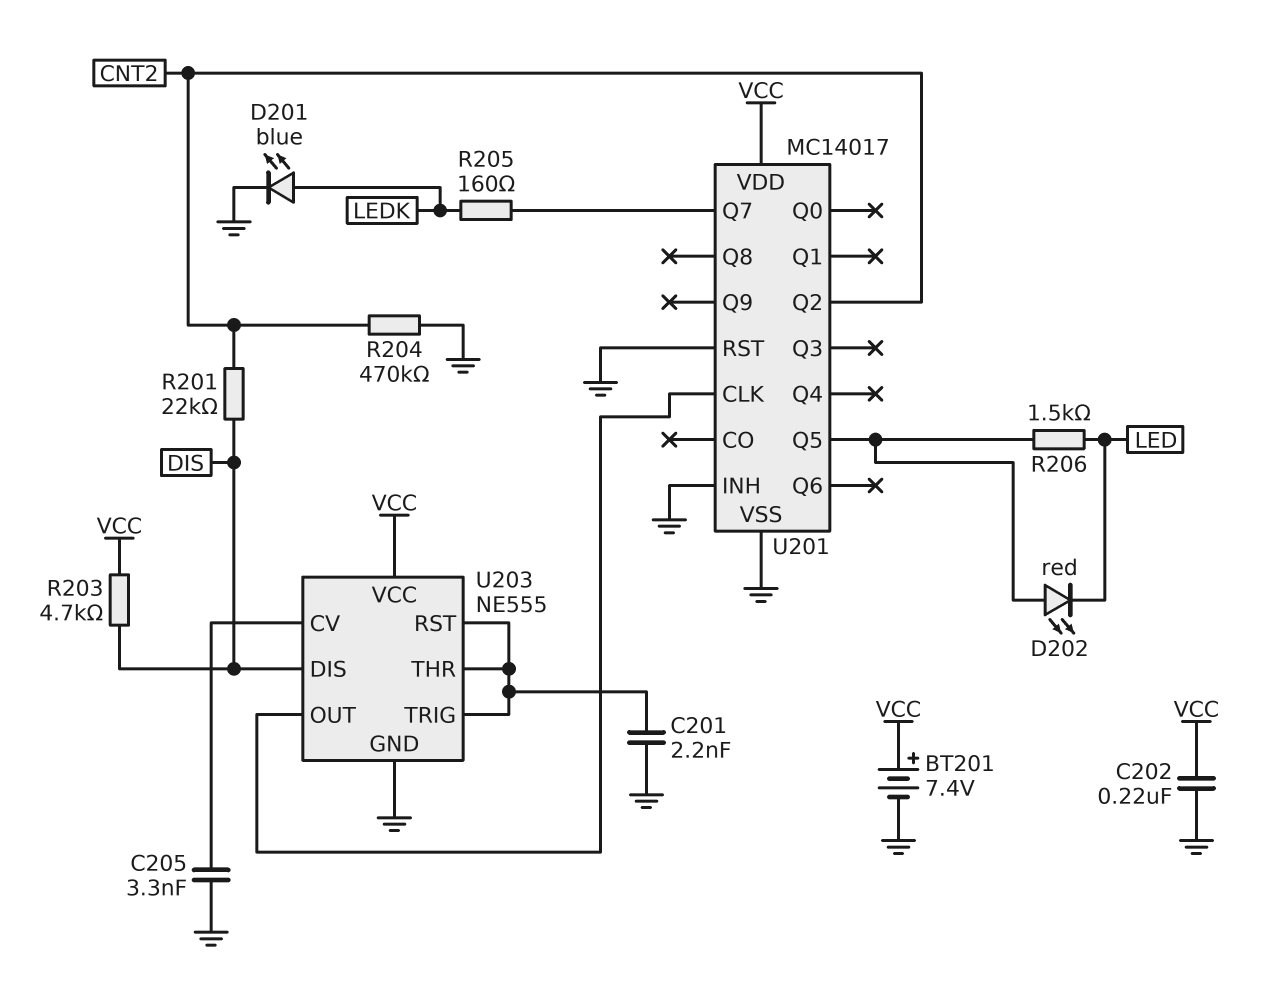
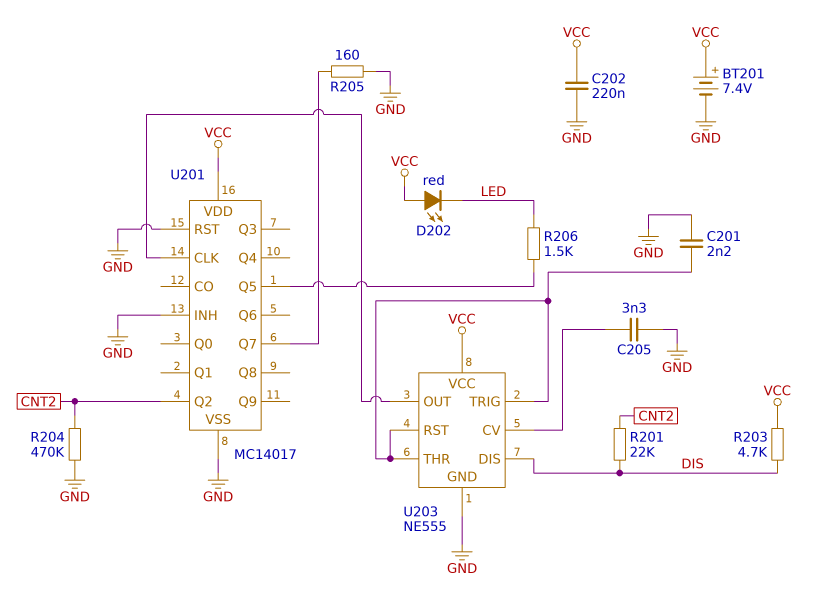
D201: LED blue (A LEDK, K GND) -> none
D202: LED red (A U201/Q5, K LED) -> LED red (A VCC, K LED)
R205: 160 (LEDK, U201/Q7) -> 160 (GND, U201/Q7)

